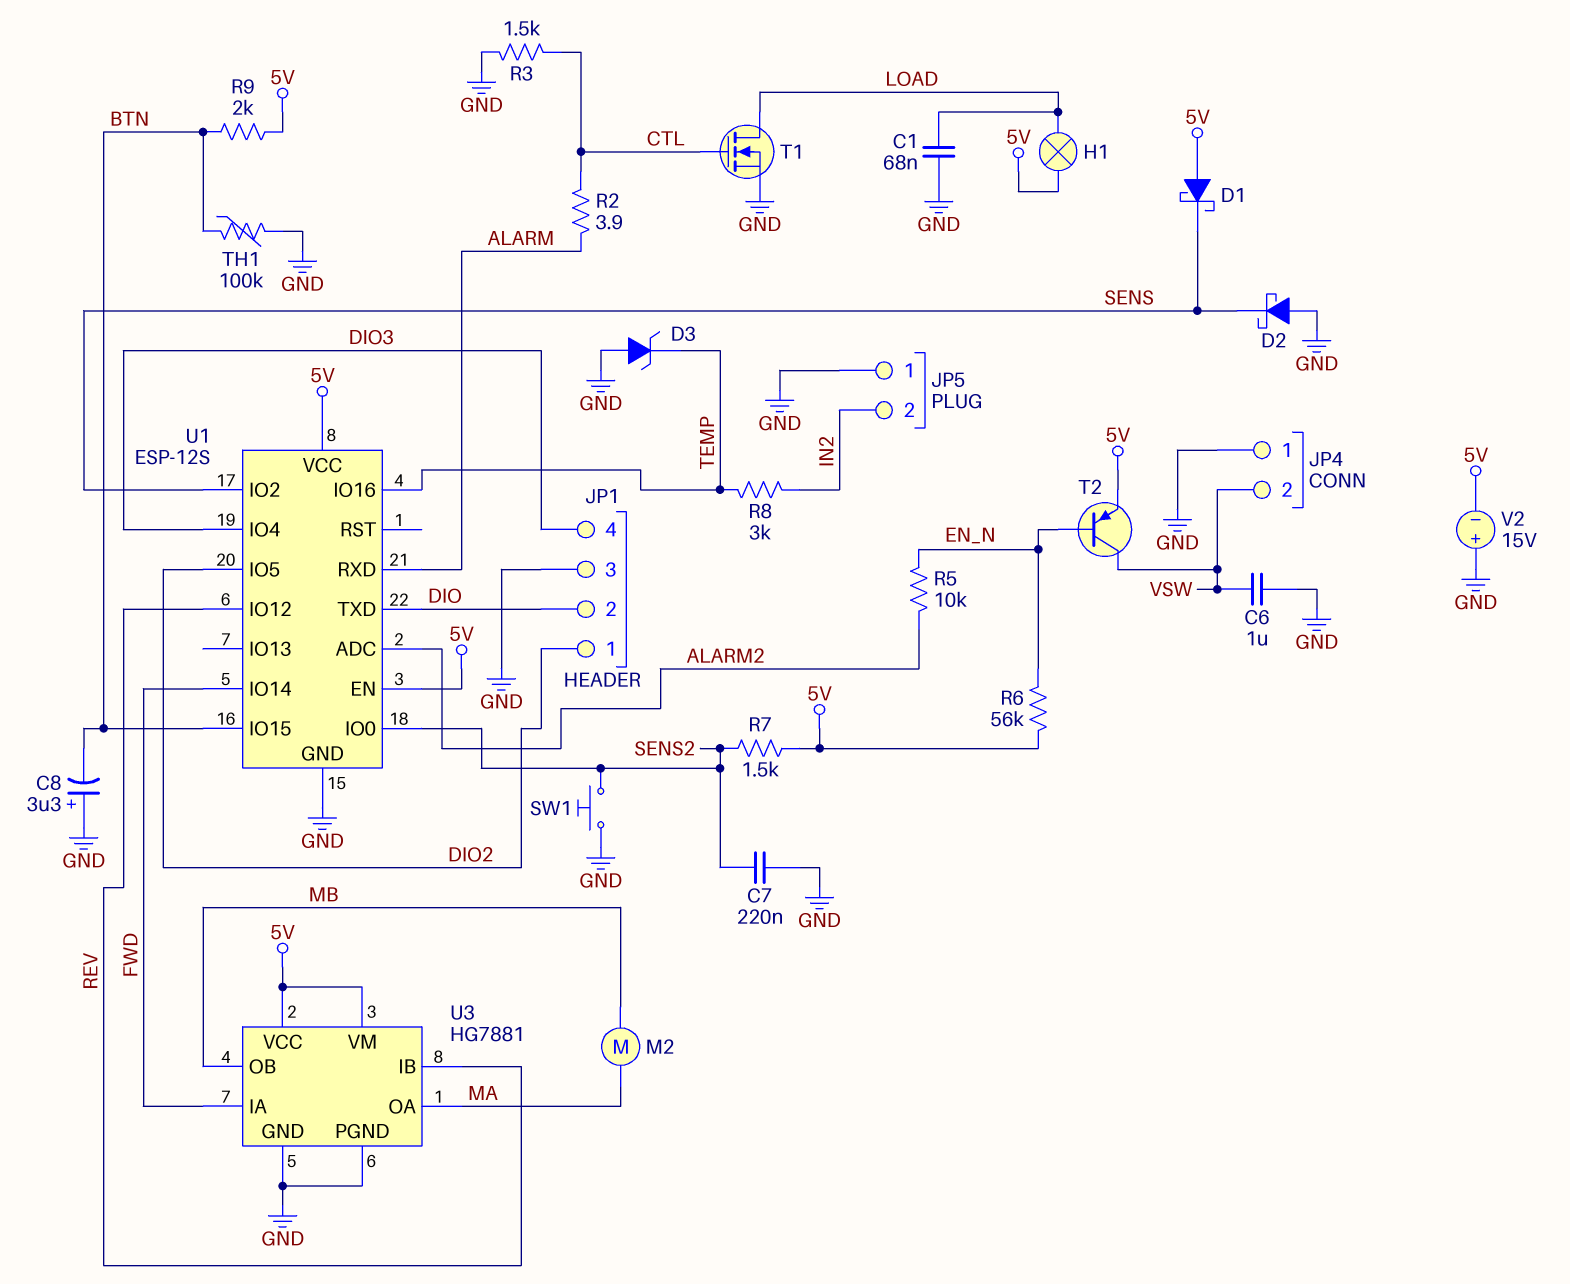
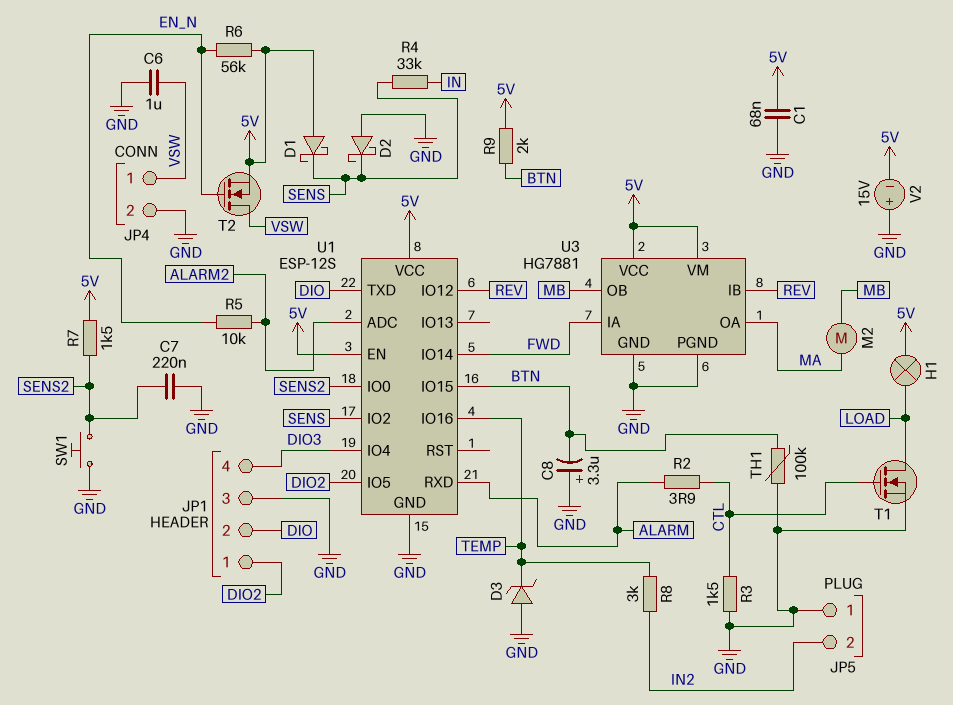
C1: 68nF (GND, LOAD) -> 68nF (5V, GND)
JP4 pin 1: GND -> VSW
JP4 pin 2: VSW -> GND
R4: none -> 33k (IN, SENS)
T2: PNP (B EN_N, C VSW, E 5V) -> NMOS (G EN_N, D VSW, S 5V)

